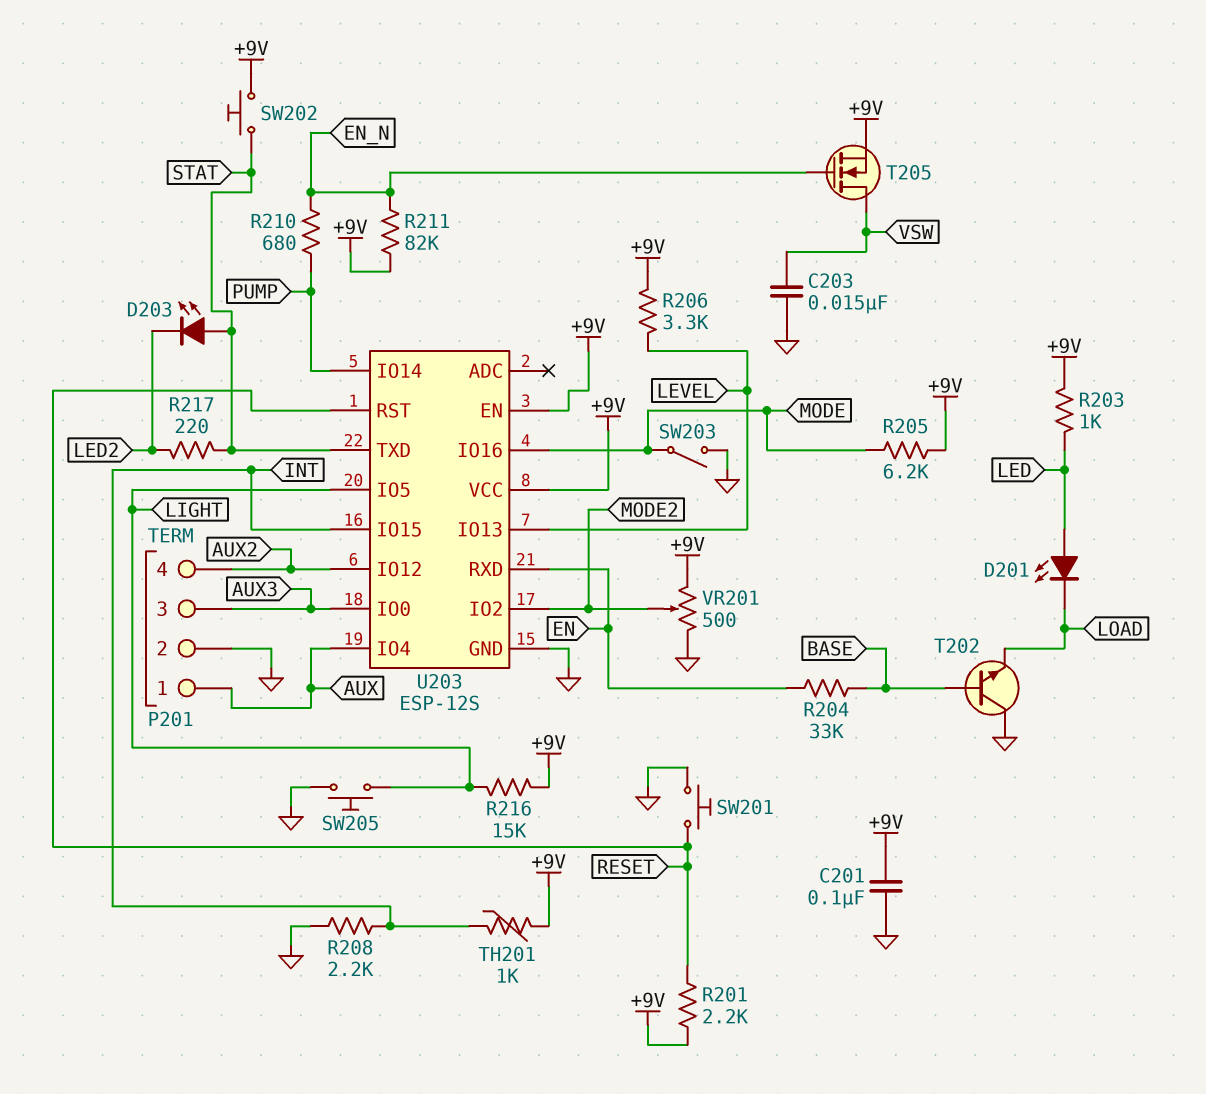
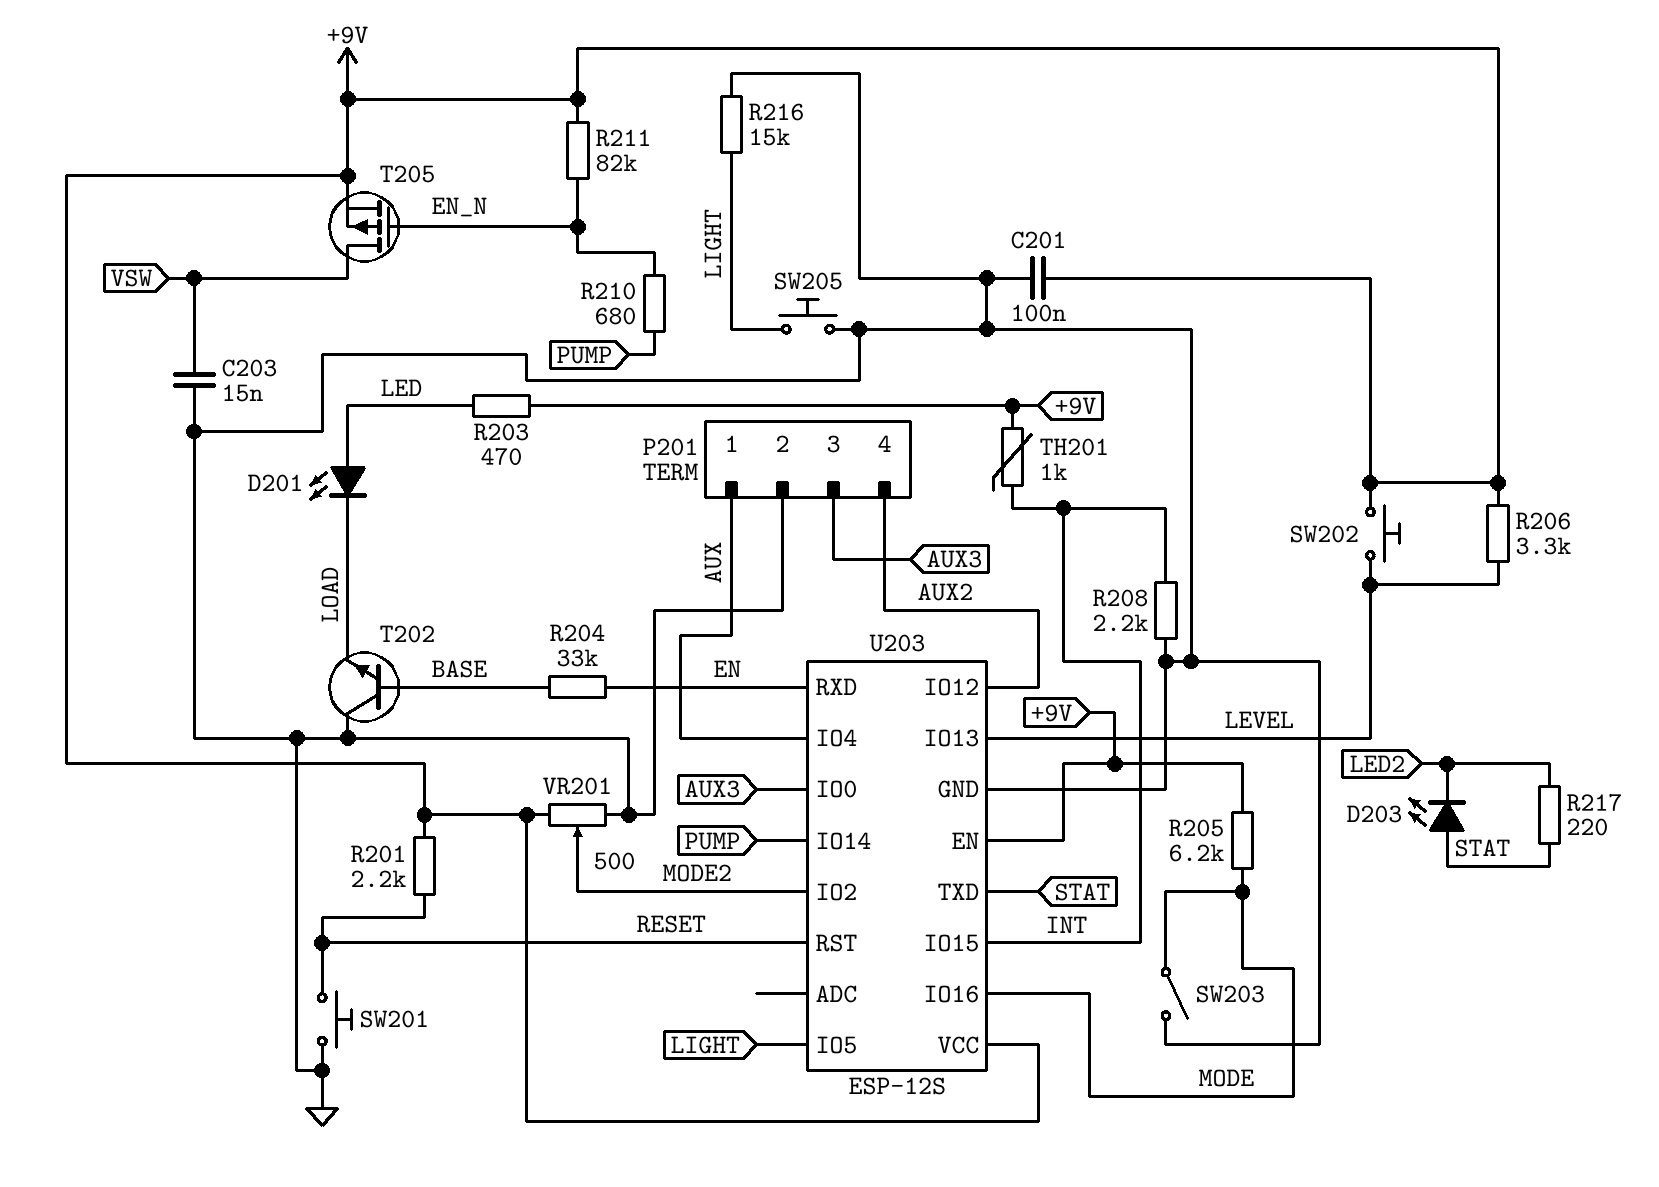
R203: 1k (+9V, LED) -> 470 (+9V, LED)
R216: 15k (+9V, LIGHT) -> 15k (GND, LIGHT)
SW202: button (+9V, STAT) -> button (+9V, LEVEL)
T205: NMOS (G EN_N, D VSW, S +9V) -> PMOS (G EN_N, D VSW, S +9V)

